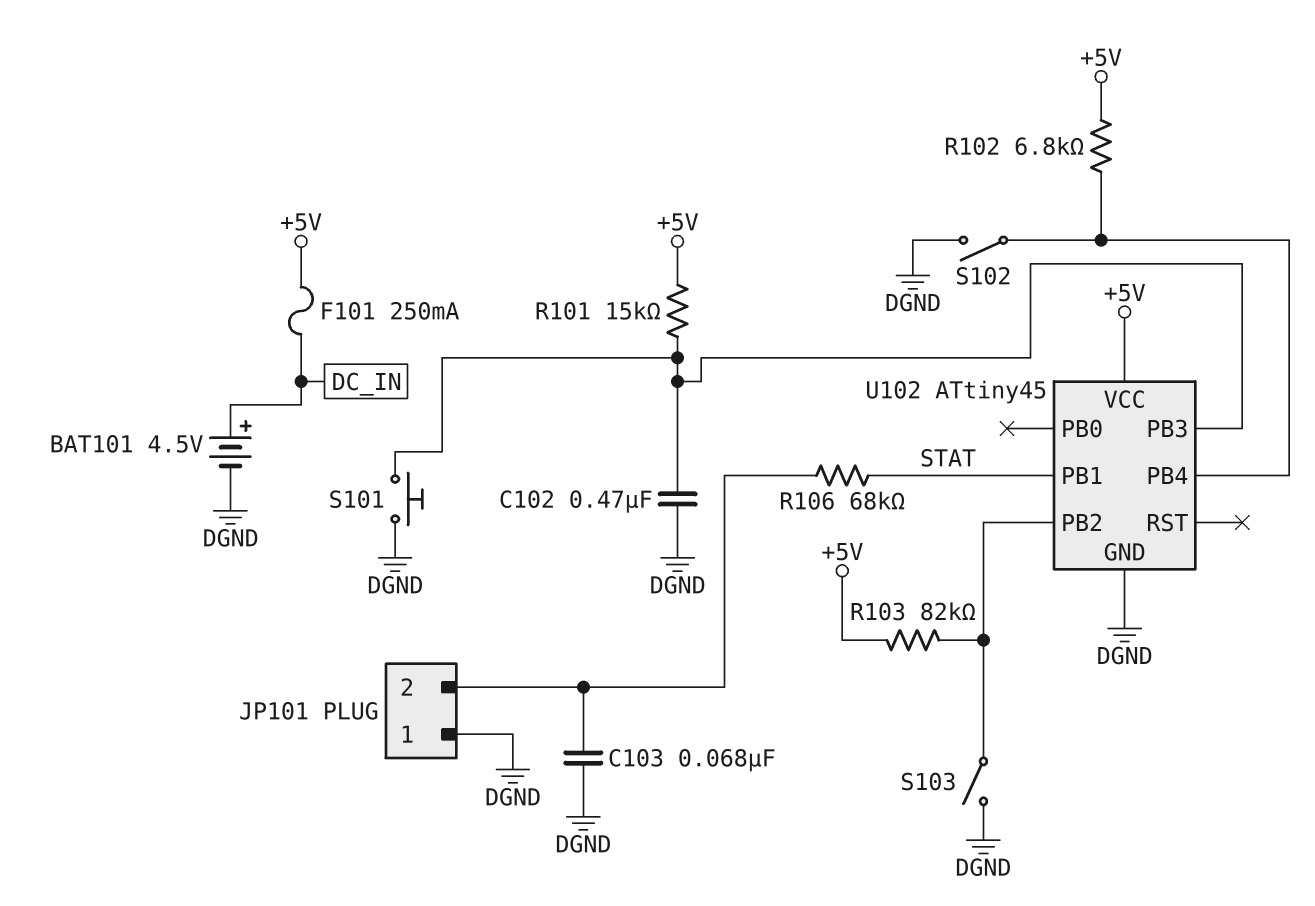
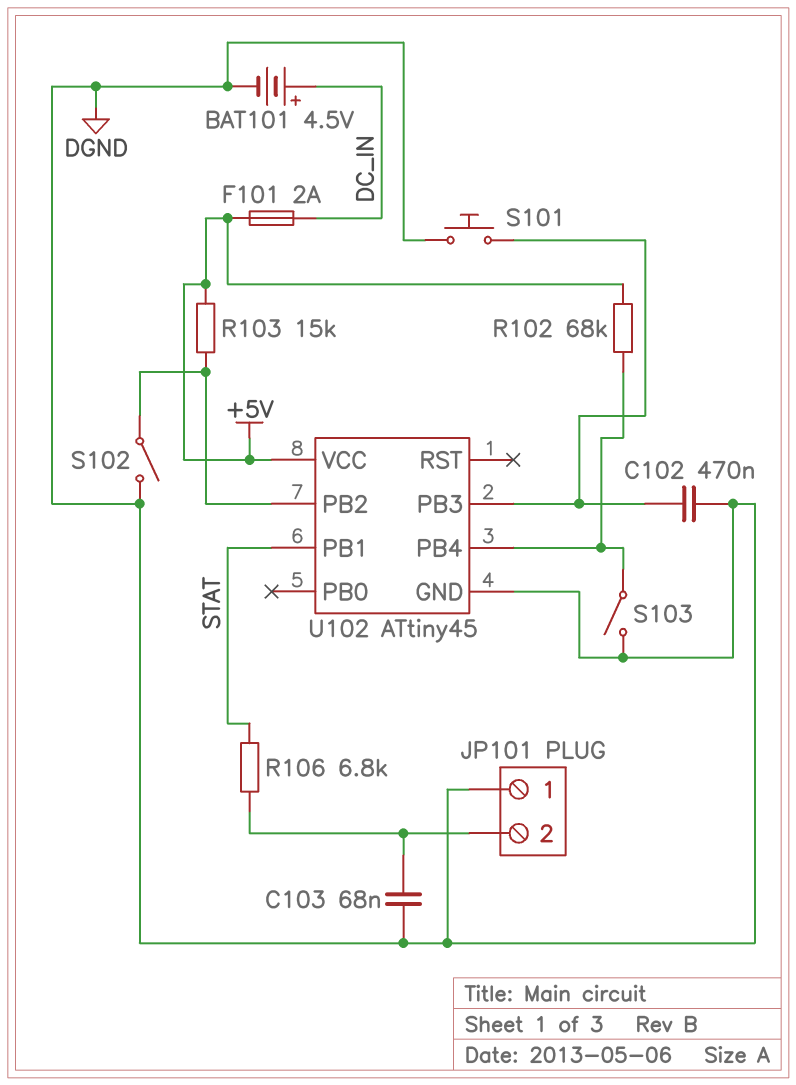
F101: 250mA (+5V, DC_IN) -> 2A (+5V, DC_IN)
R101: 15k (+5V, U102/PB3) -> none
R102: 6.8k (+5V, U102/PB4) -> 68k (+5V, U102/PB4)
R103: 82k (+5V, U102/PB2) -> 15k (+5V, U102/PB2)
R106: 68k (JP101/2, STAT) -> 6.8k (JP101/2, STAT)
S102: switch (DGND, U102/PB4) -> switch (DGND, U102/PB2)
S103: switch (DGND, U102/PB2) -> switch (DGND, U102/PB4)

